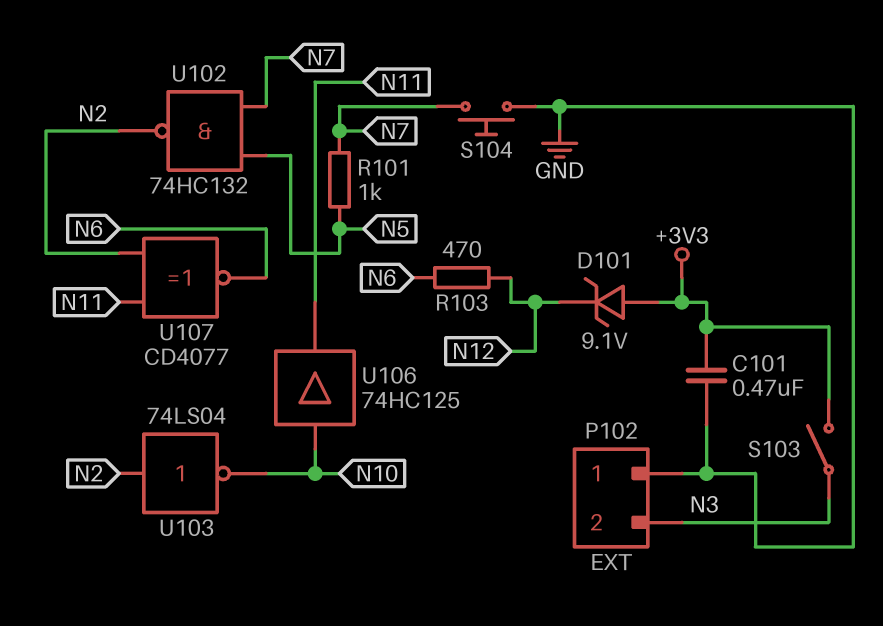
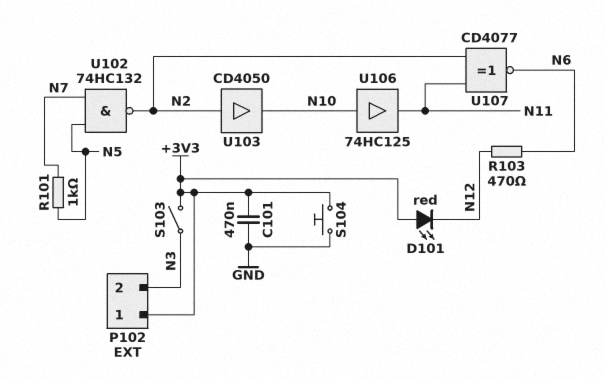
D101: zener 9.1V (A +3V3, K N12) -> LED red (A +3V3, K N12)
P102 pin 1: GND -> +3V3
S104: button (GND, N7) -> button (+3V3, GND)
U103: NOT 74LS04 (in N2, out N10) -> buffer CD4050 (in N2, out N10)

